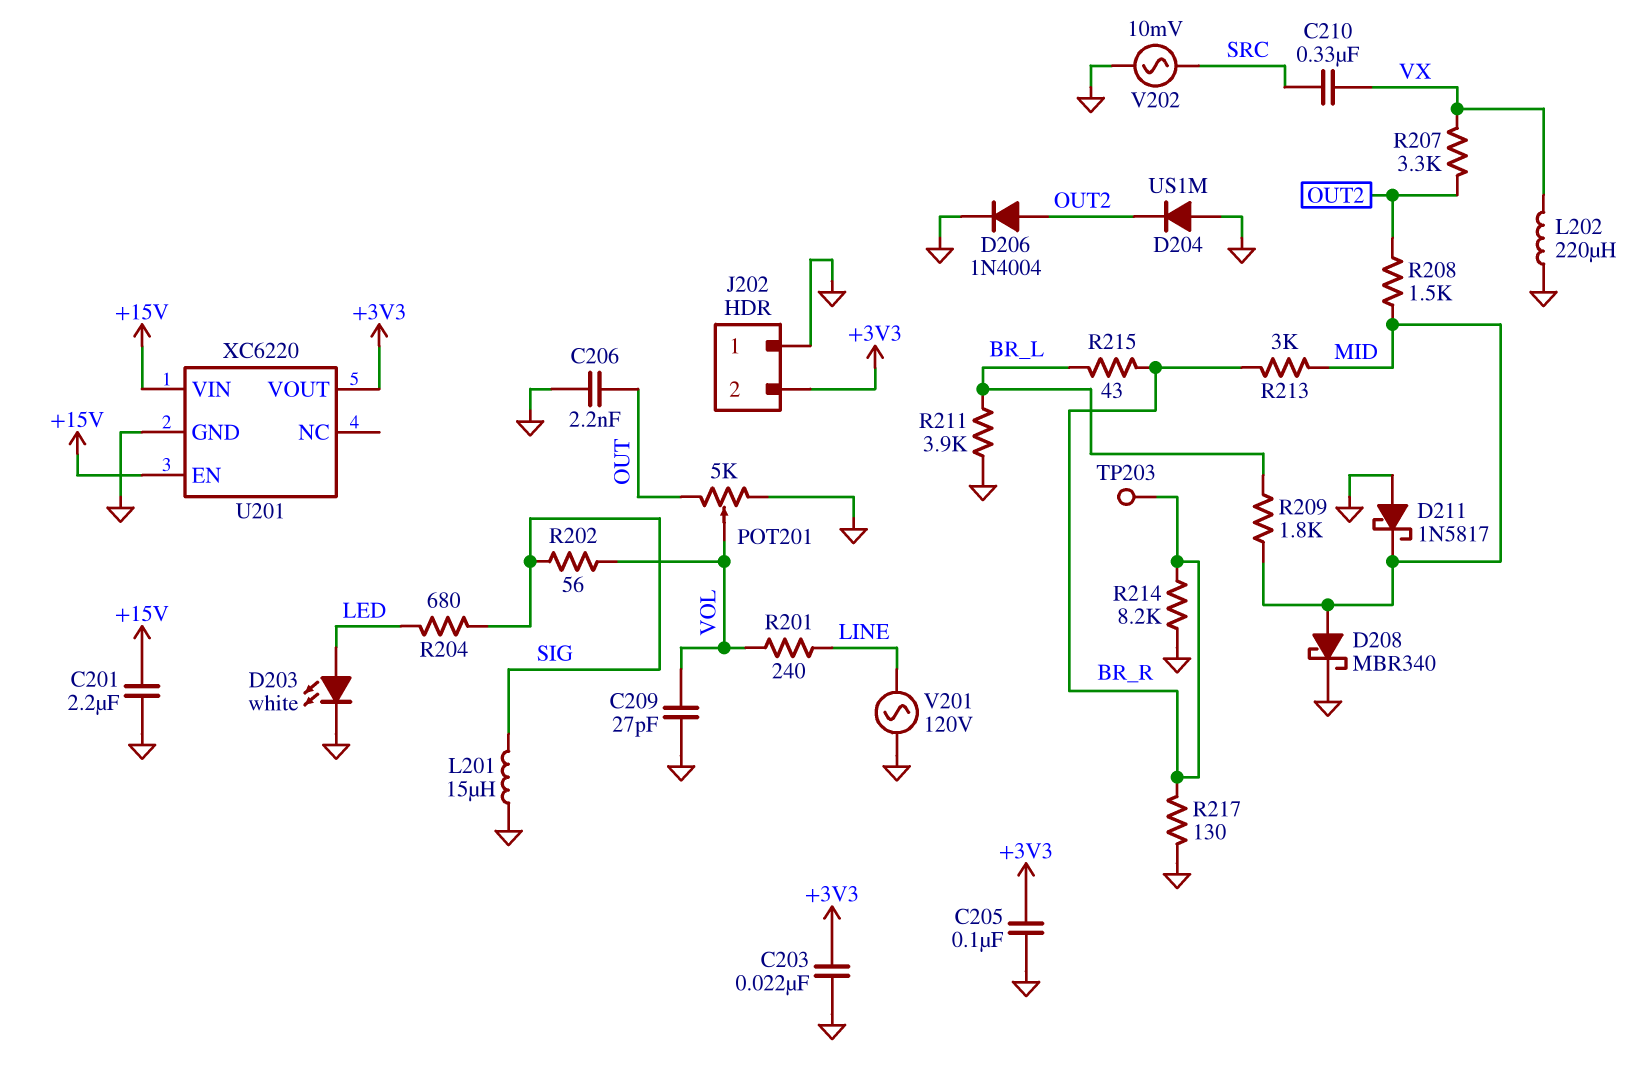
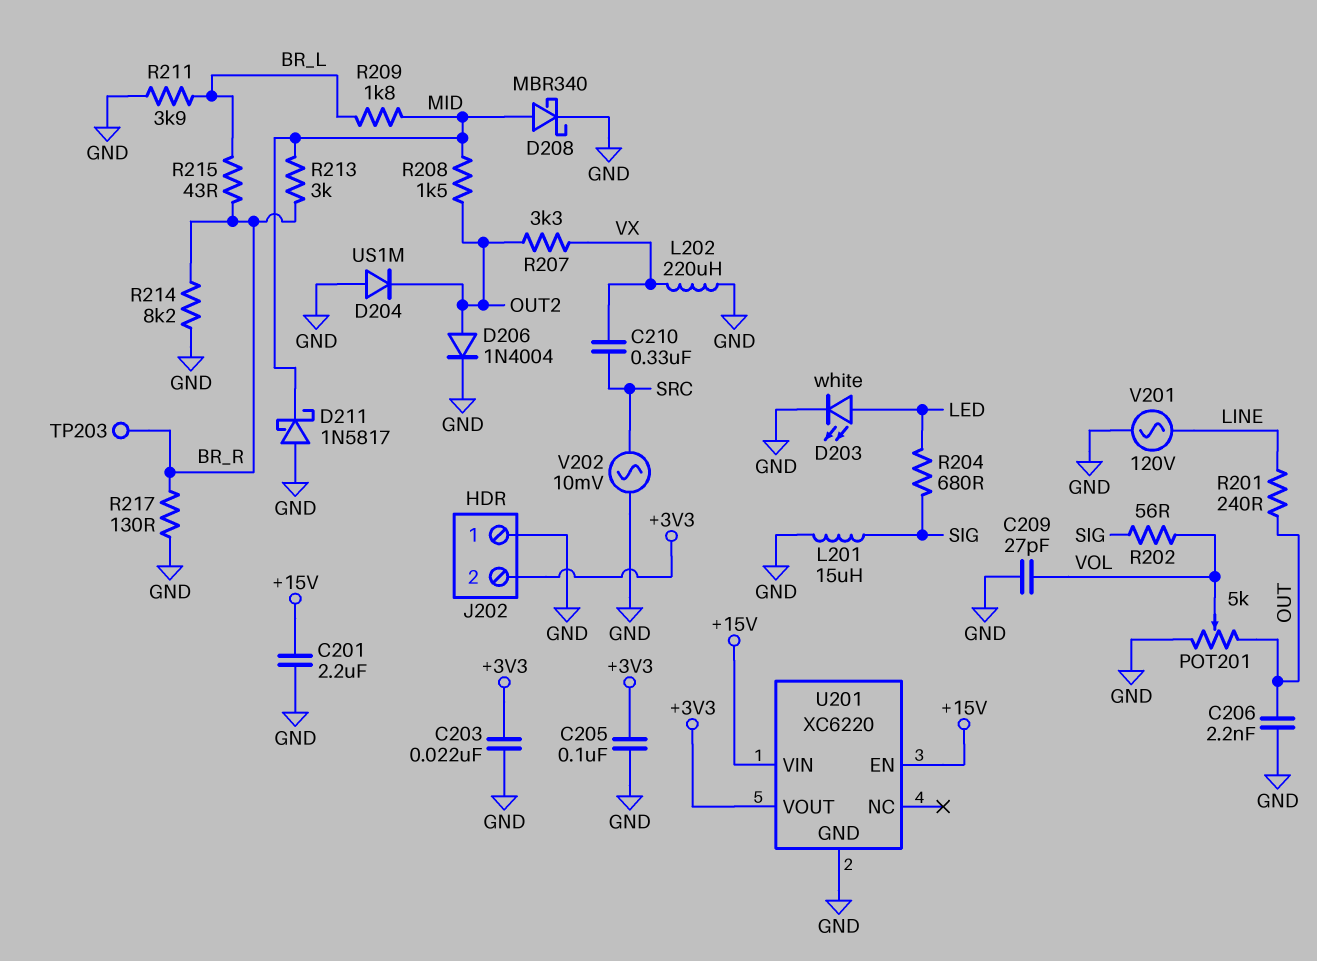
R201: 240 (LINE, VOL) -> 240 (LINE, OUT)

